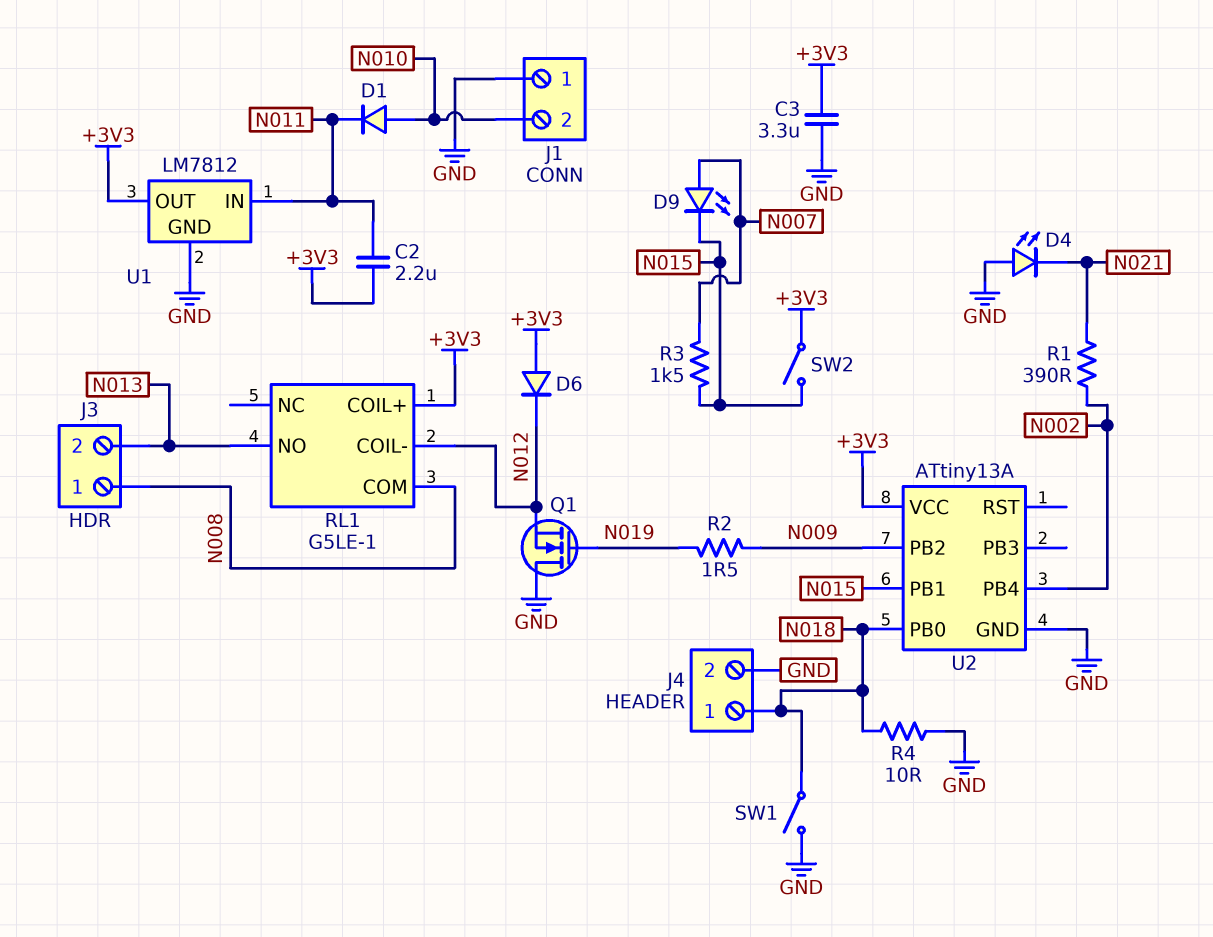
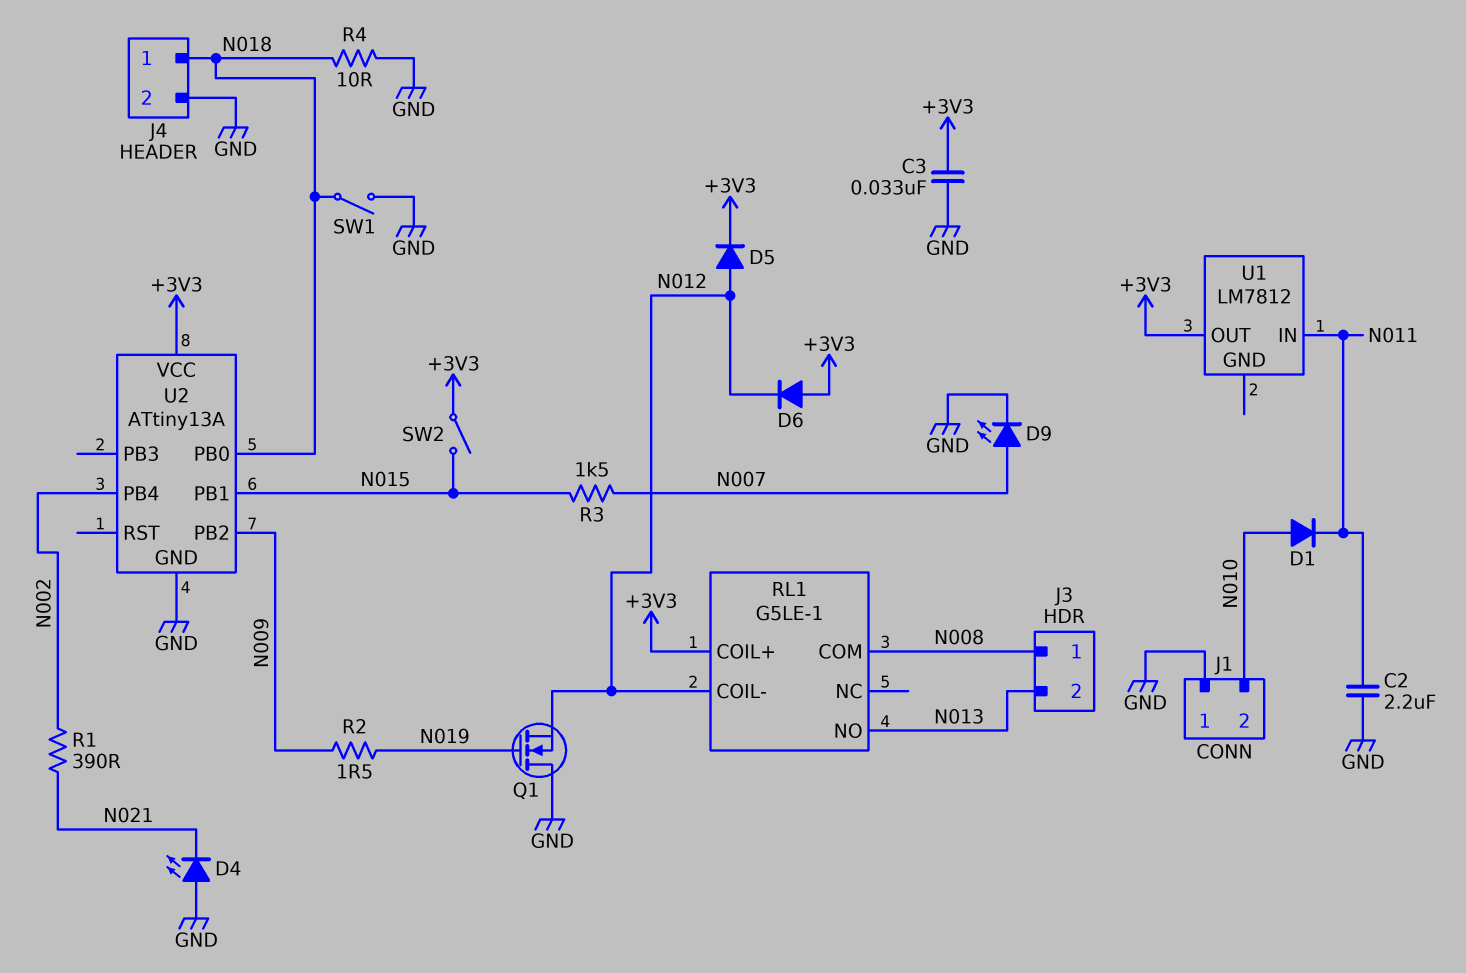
C2: 2.2uF (+3V3, N011) -> 2.2uF (GND, N011)
C3: 3.3uF (+3V3, GND) -> 33nF (+3V3, GND)
D5: none -> diode (A N012, K +3V3)
D9: LED (A N007, K N015) -> LED (A N007, K GND)
U1 pin GND: GND -> none

